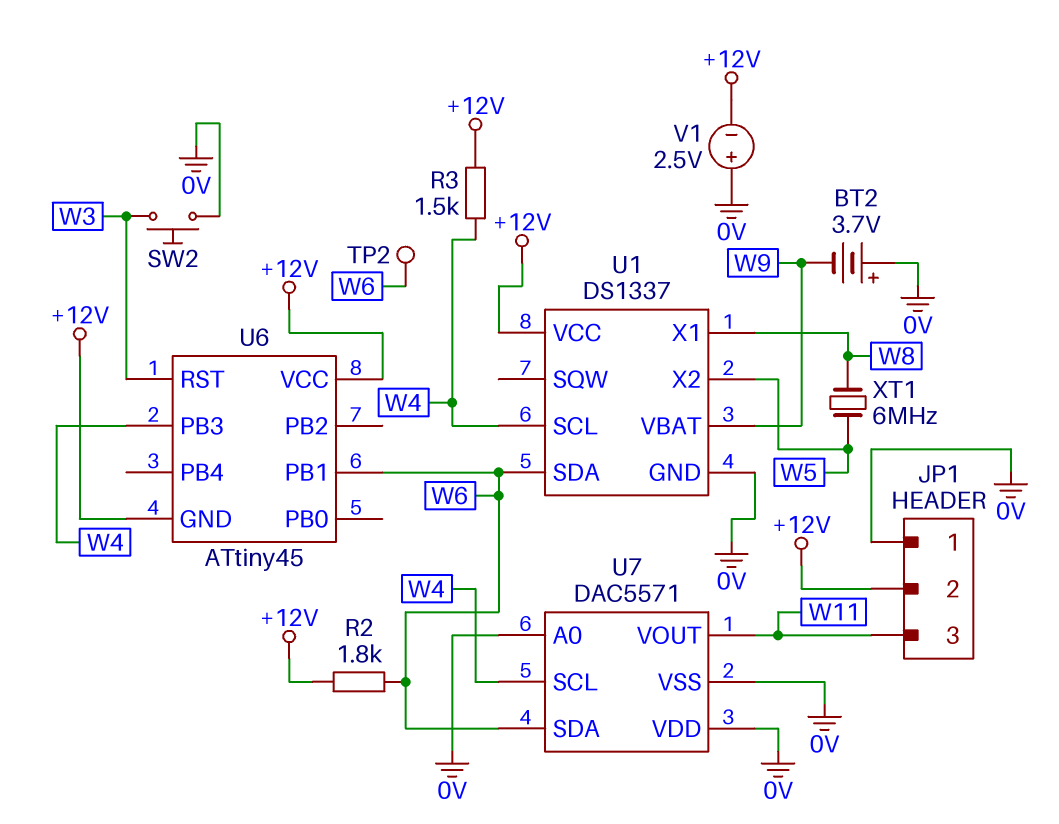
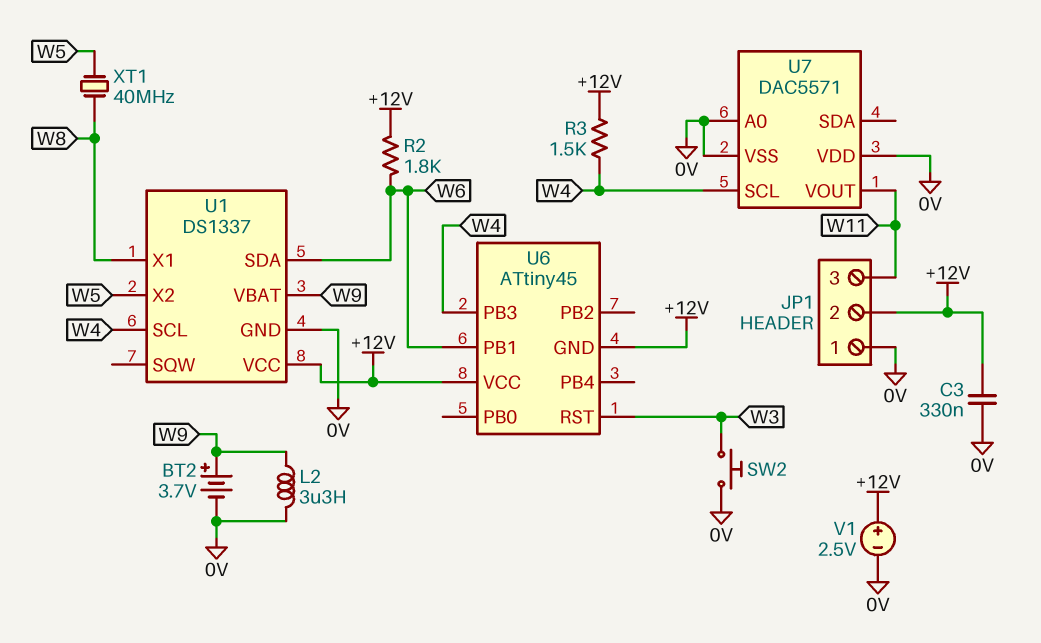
BT2: 3.7V (plus 0V, minus W9) -> 3.7V (plus W9, minus 0V)
C3: none -> 330nF (+12V, 0V)
L2: none -> 3.3uH (0V, W9)
TP2: test point (W6) -> none
U7 pin SDA: W6 -> none
V1: 2.5V (plus 0V, minus +12V) -> 2.5V (plus +12V, minus 0V)
XT1: 6MHz (W5, W8) -> 40MHz (W5, W8)

